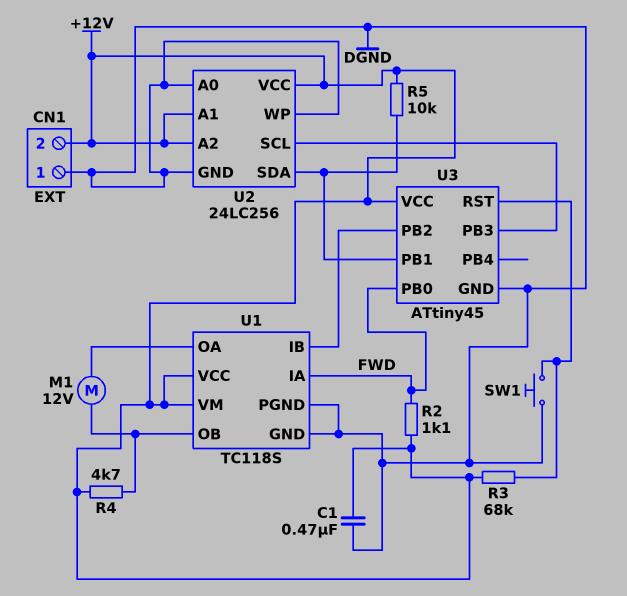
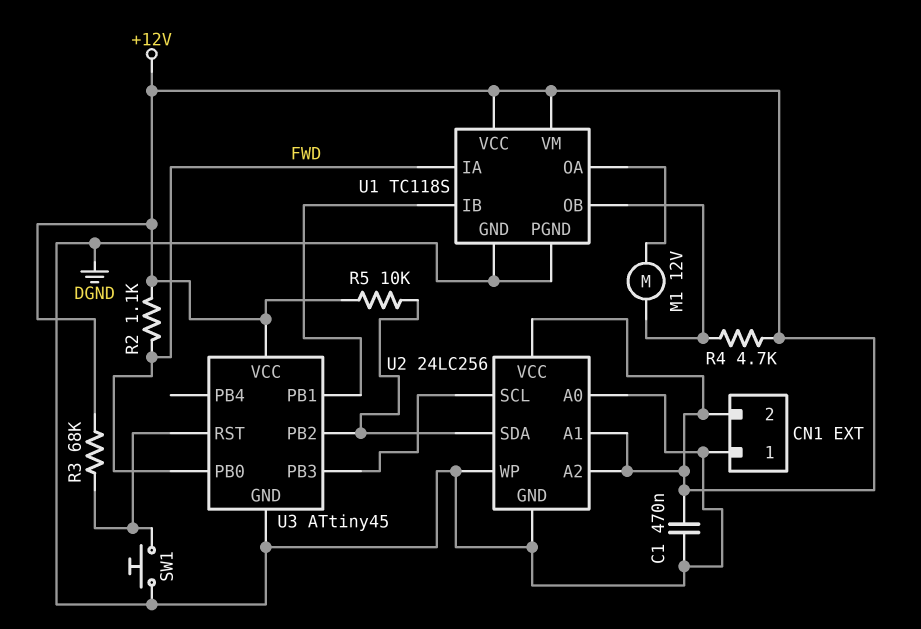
U3 pin PB1: U2/SDA -> U1/IB
U3 pin PB2: U1/IB -> U2/SDA

